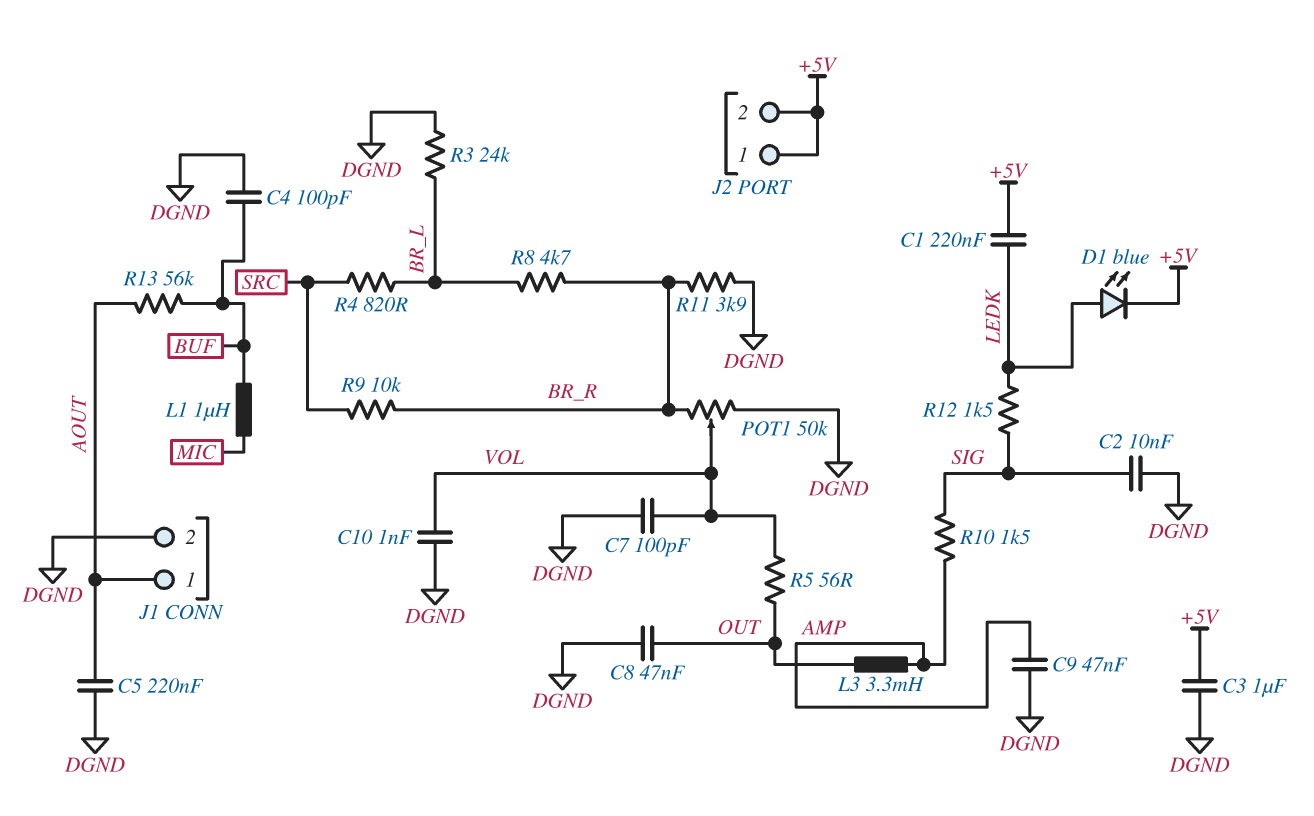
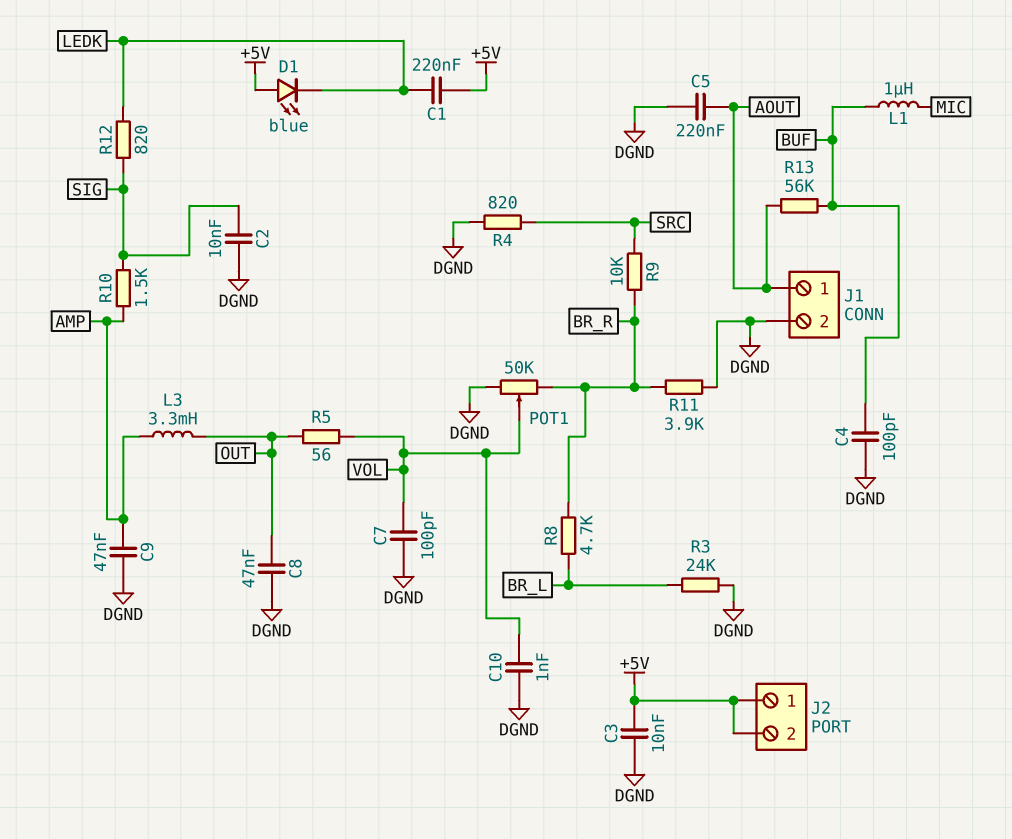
C3: 1uF (+5V, DGND) -> 10nF (+5V, DGND)
D1: LED blue (A LEDK, K +5V) -> LED blue (A +5V, K LEDK)
R4: 820 (BR_L, SRC) -> 820 (DGND, SRC)
R12: 1.5k (LEDK, SIG) -> 820 (LEDK, SIG)

